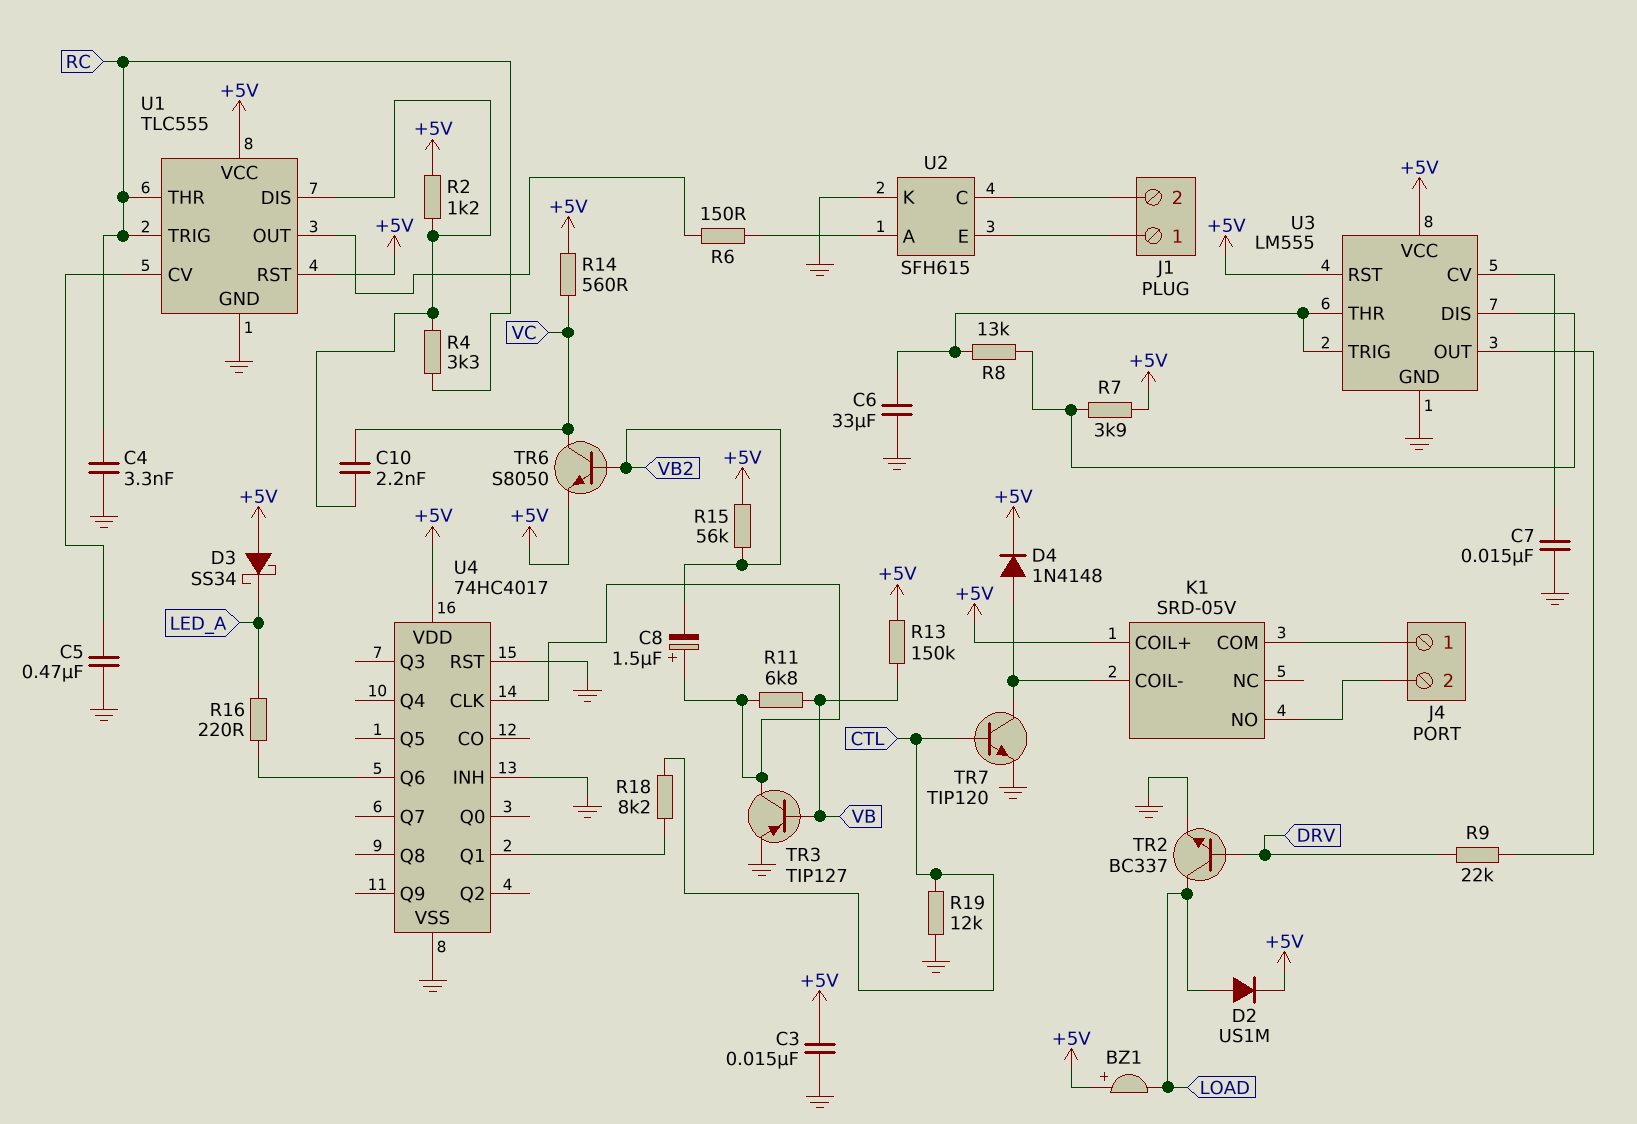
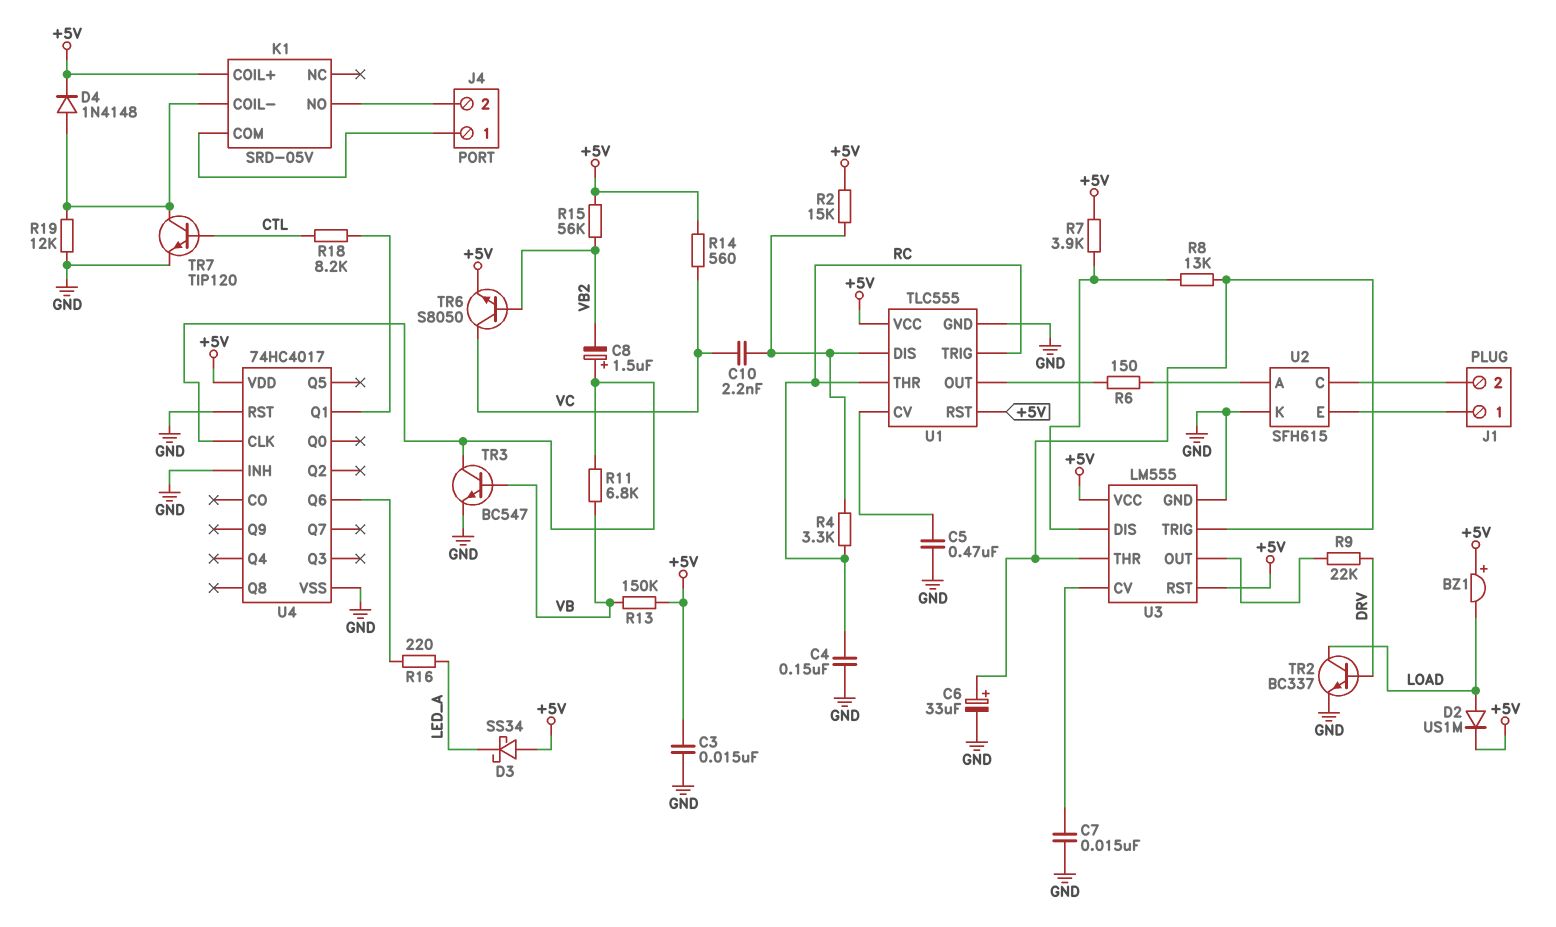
C4: 3.3nF (GND, RC) -> 150nF (GND, RC)
C6: 33uF (GND, U3/THR) -> 33uF (plus U3/THR, minus GND)
R2: 1.2k (+5V, U1/DIS) -> 15k (+5V, U1/DIS)
R19: 12k (CTL, GND) -> 12k (GND, K1/COIL-)
TR3: PNP TIP127 (B VB, C U4/CLK, E GND) -> NPN BC547 (B VB, C U4/CLK, E GND)

